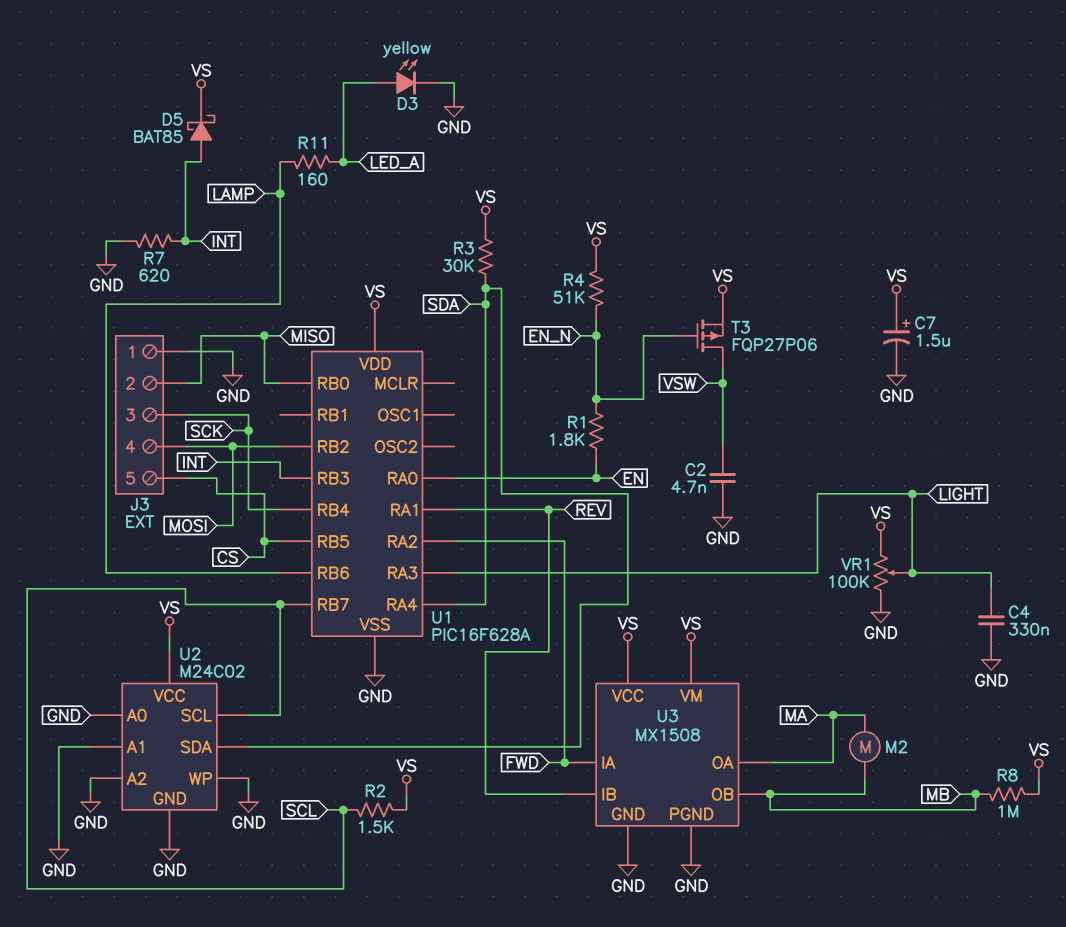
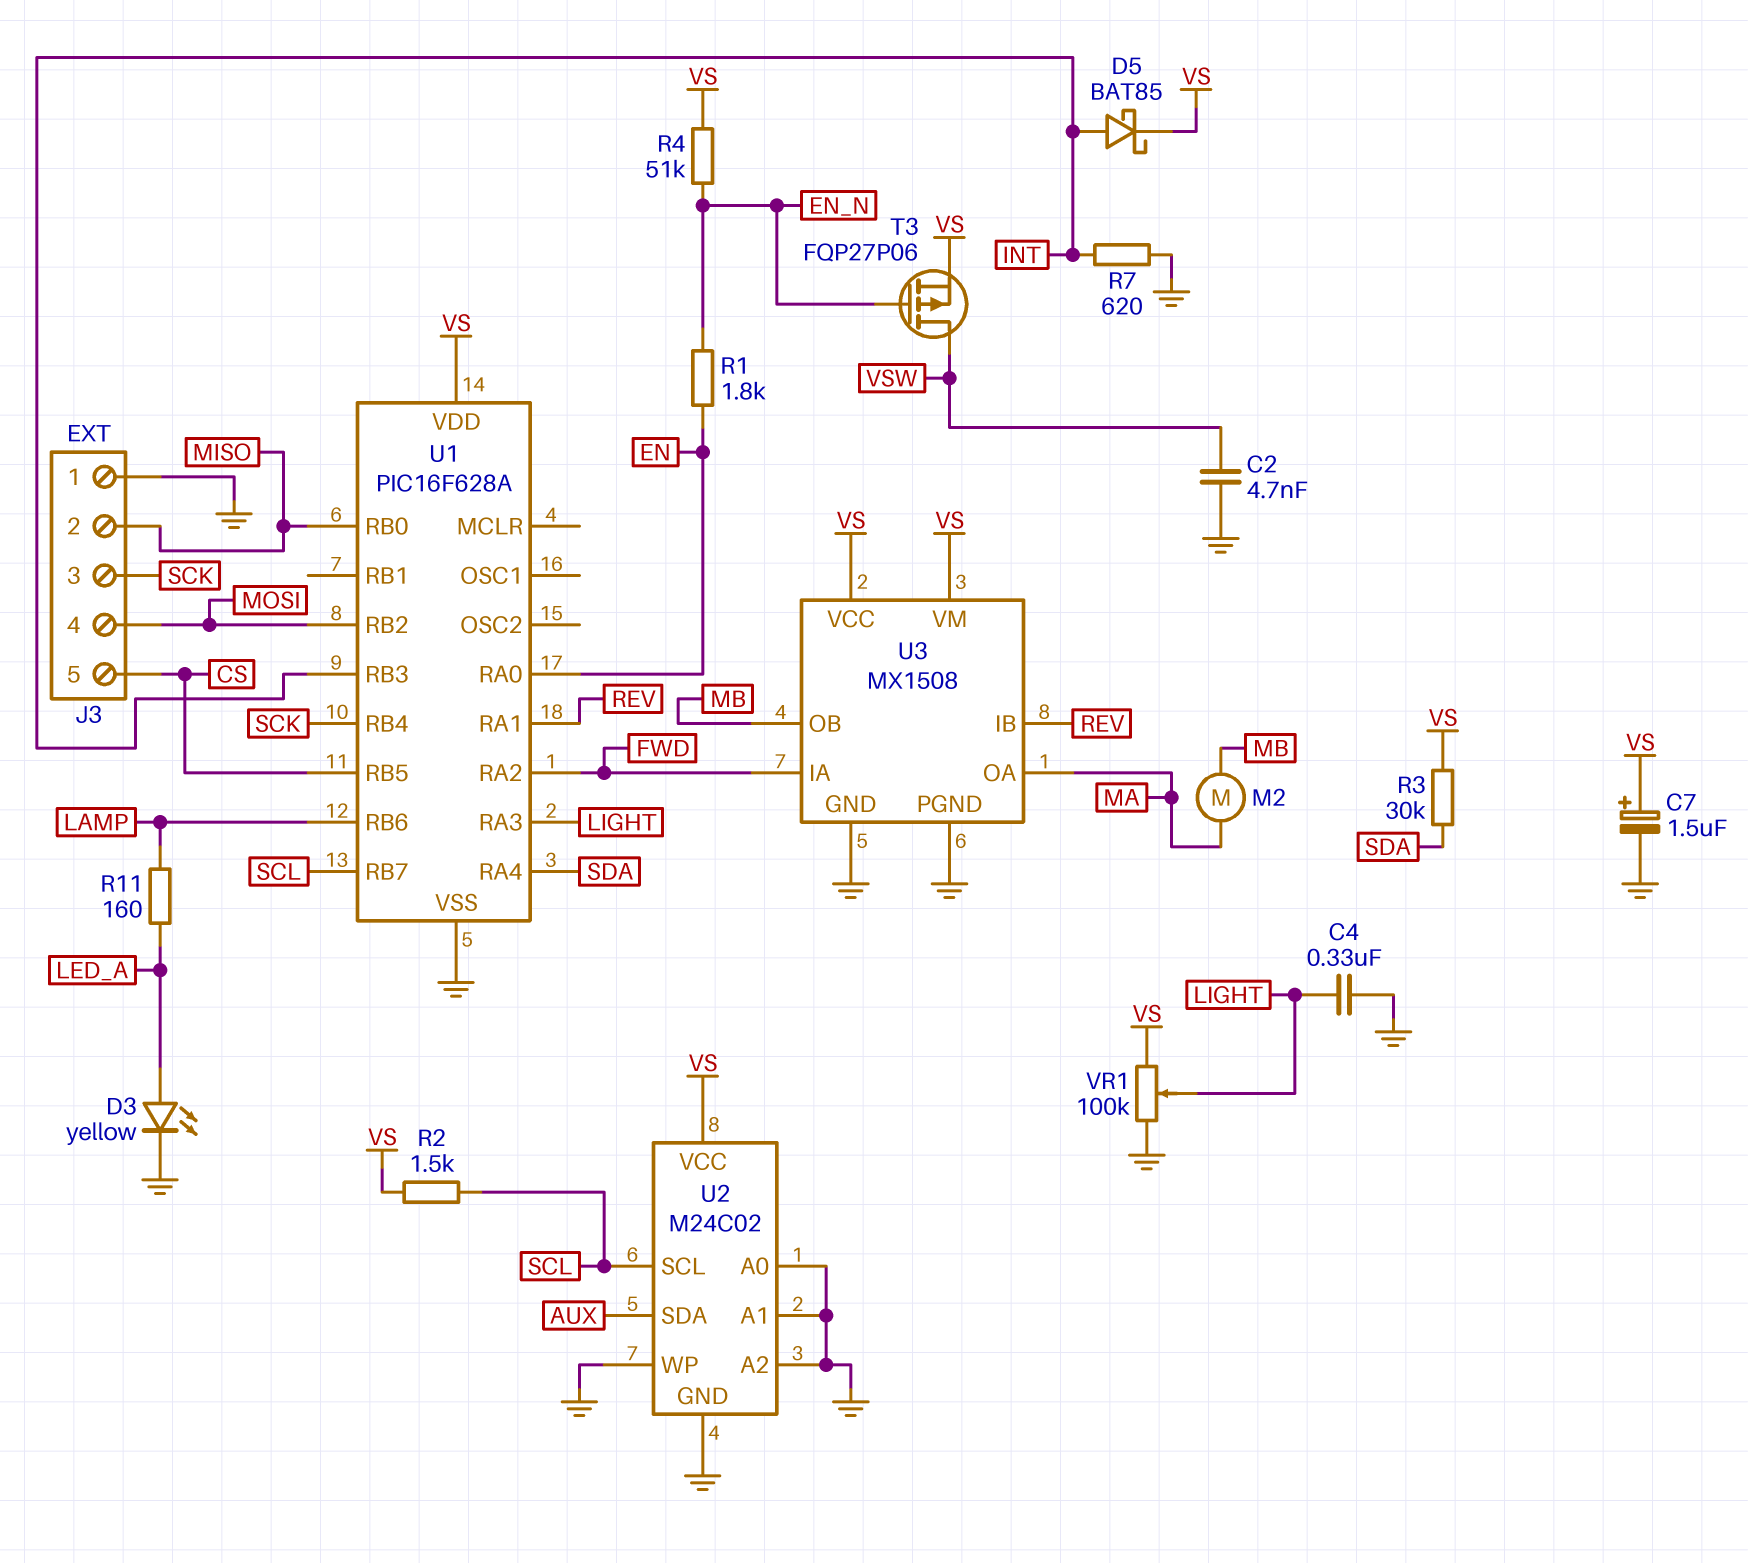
R8: 1M (MB, VS) -> none
U2 pin SDA: SDA -> AUX

